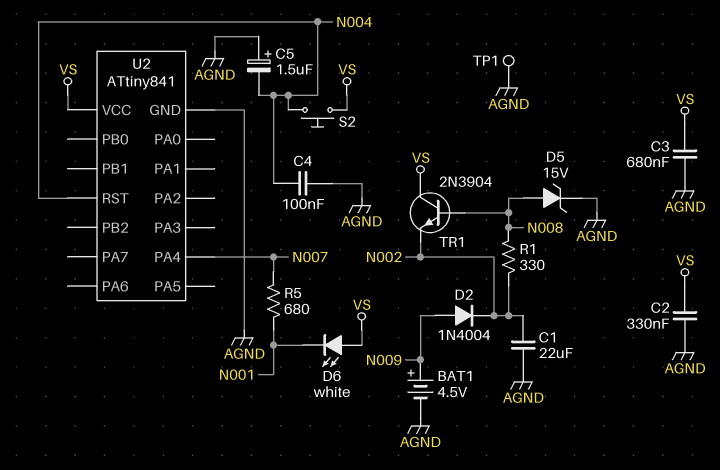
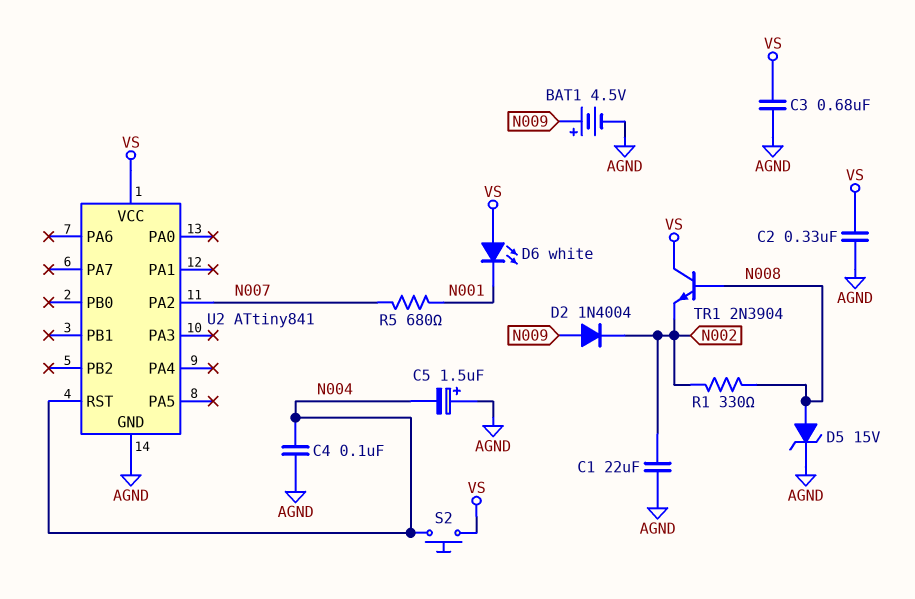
TP1: test point (AGND) -> none
U2 pin PA2: none -> N007
U2 pin PA4: N007 -> none

